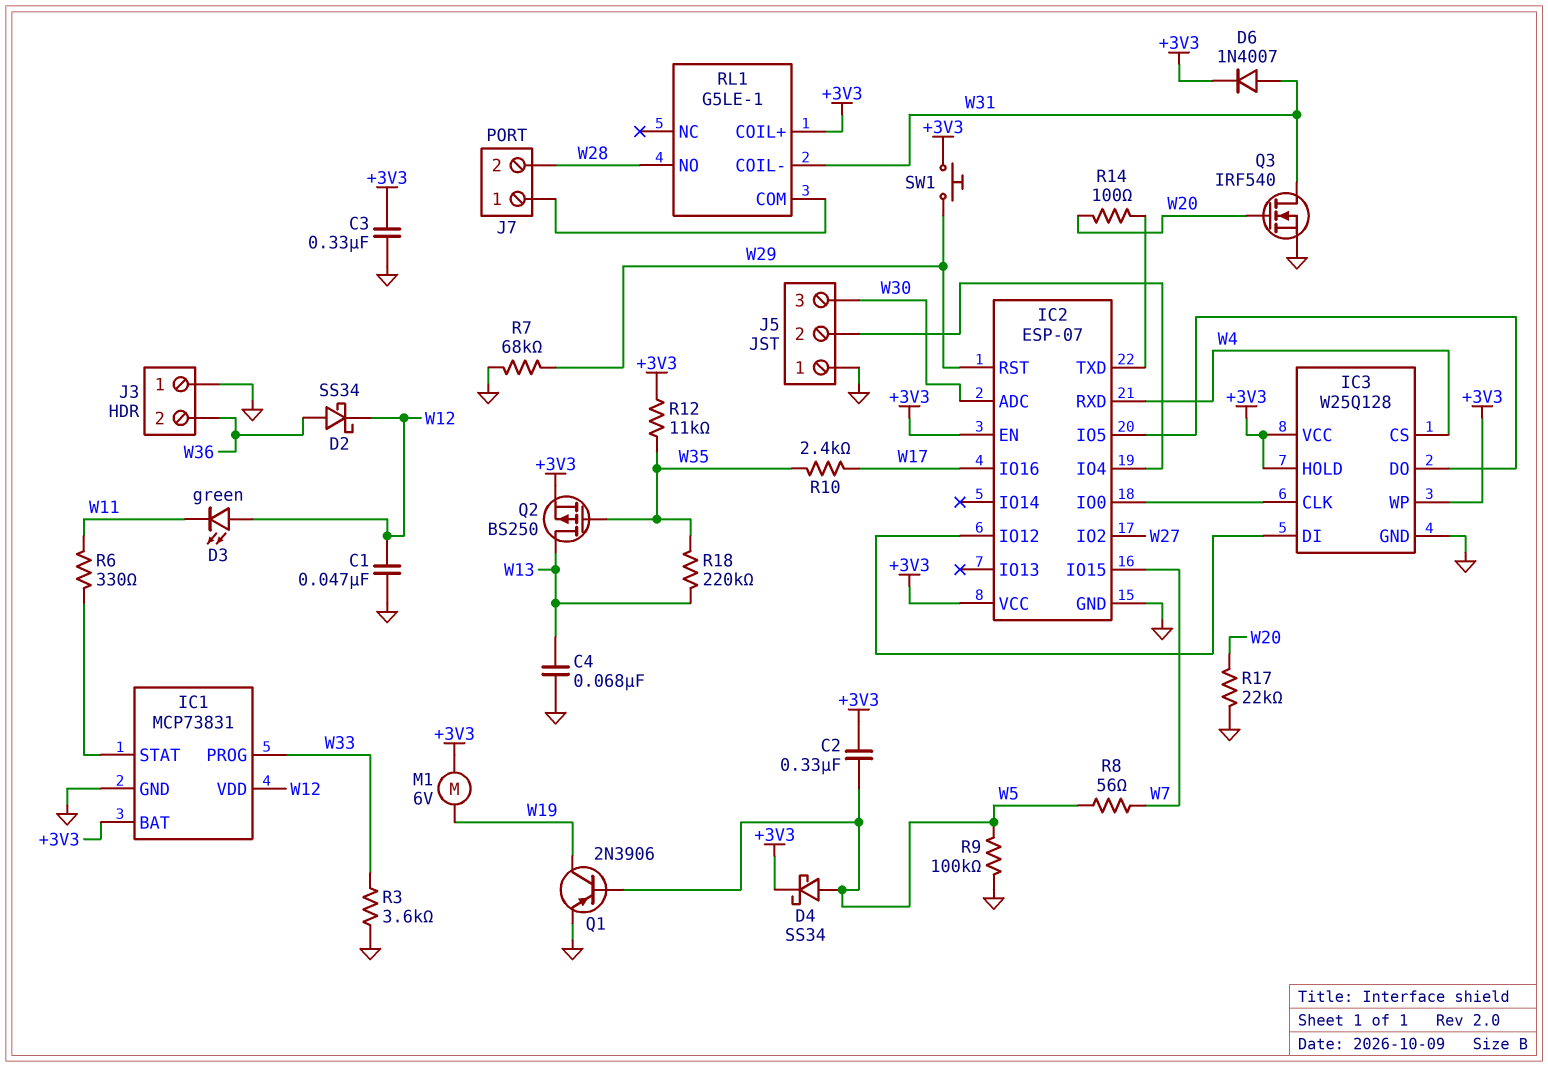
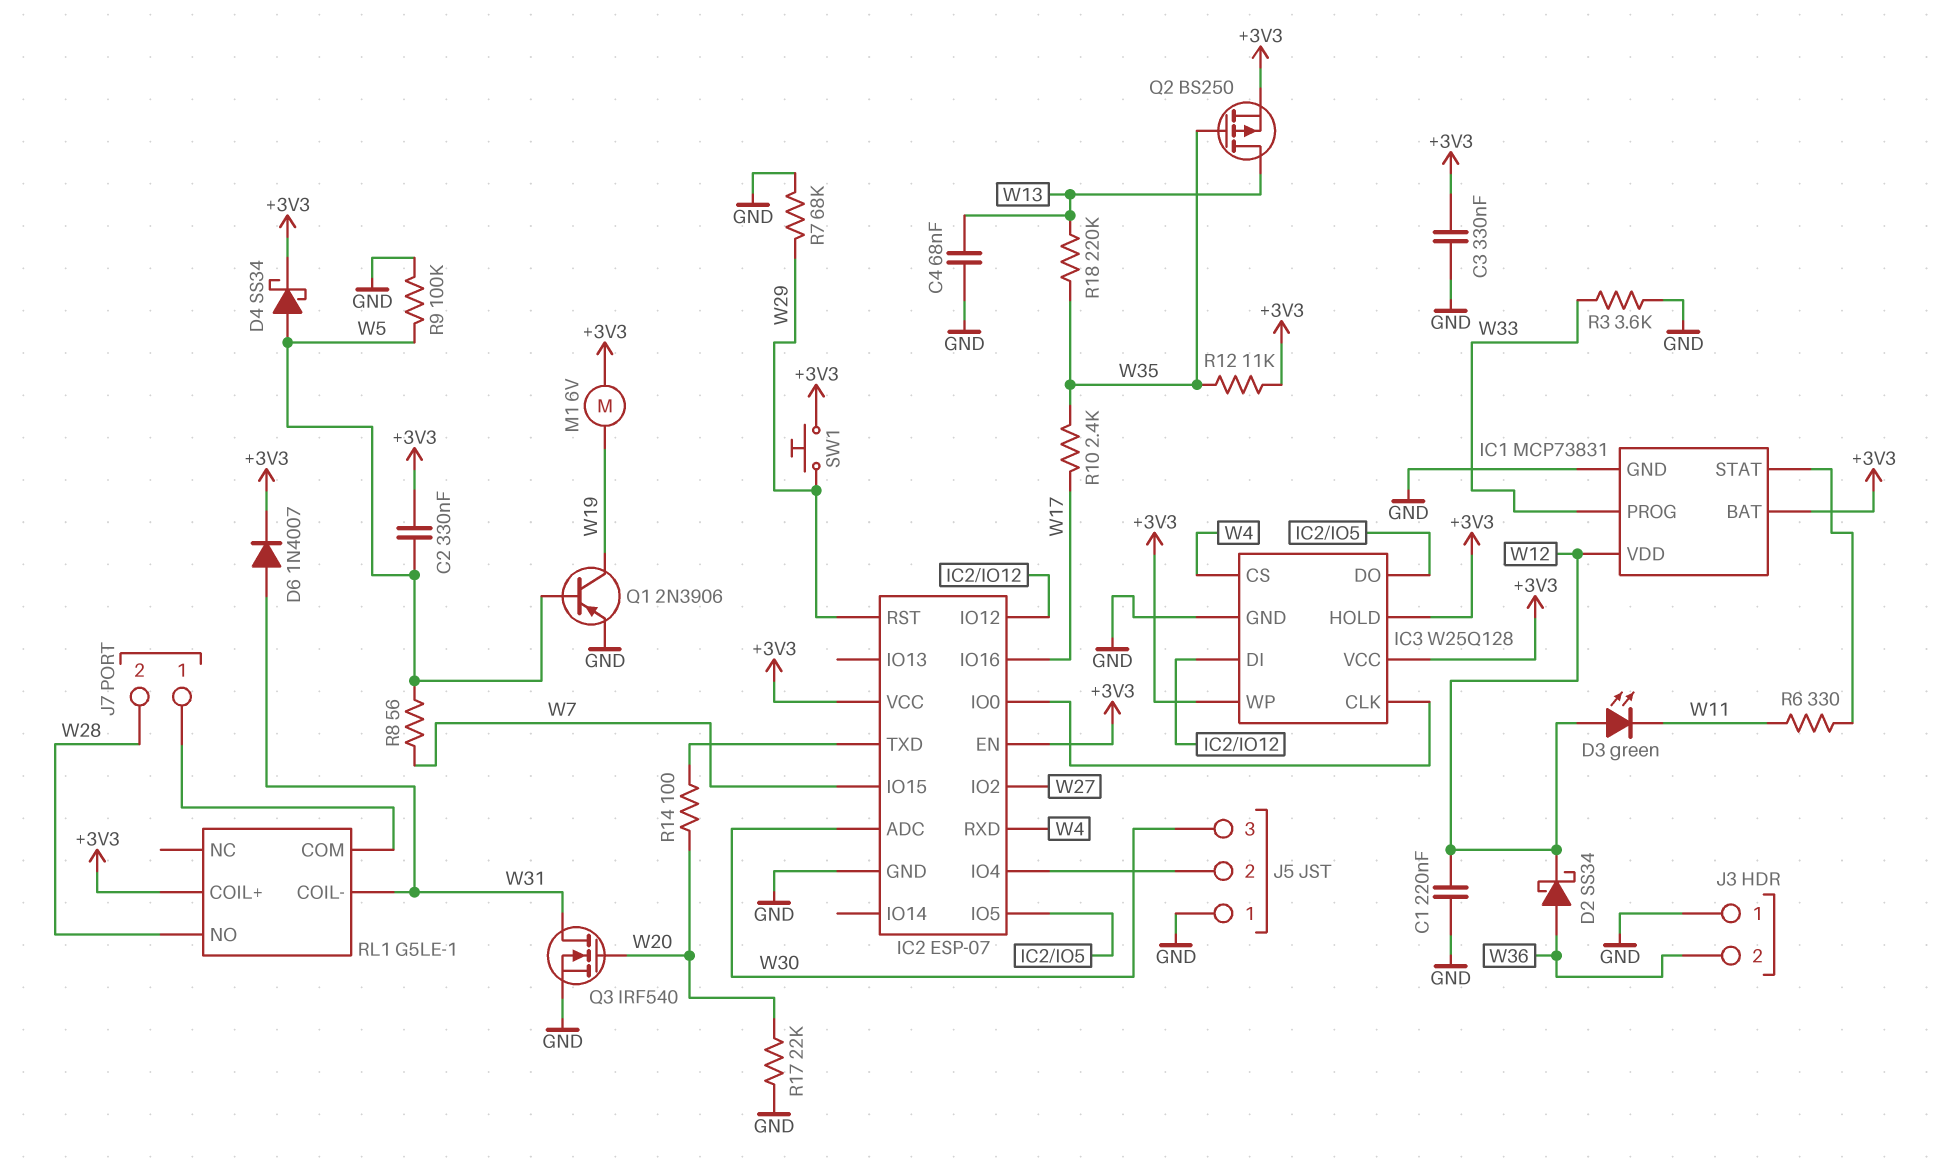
C1: 47nF (GND, W12) -> 220nF (GND, W12)

